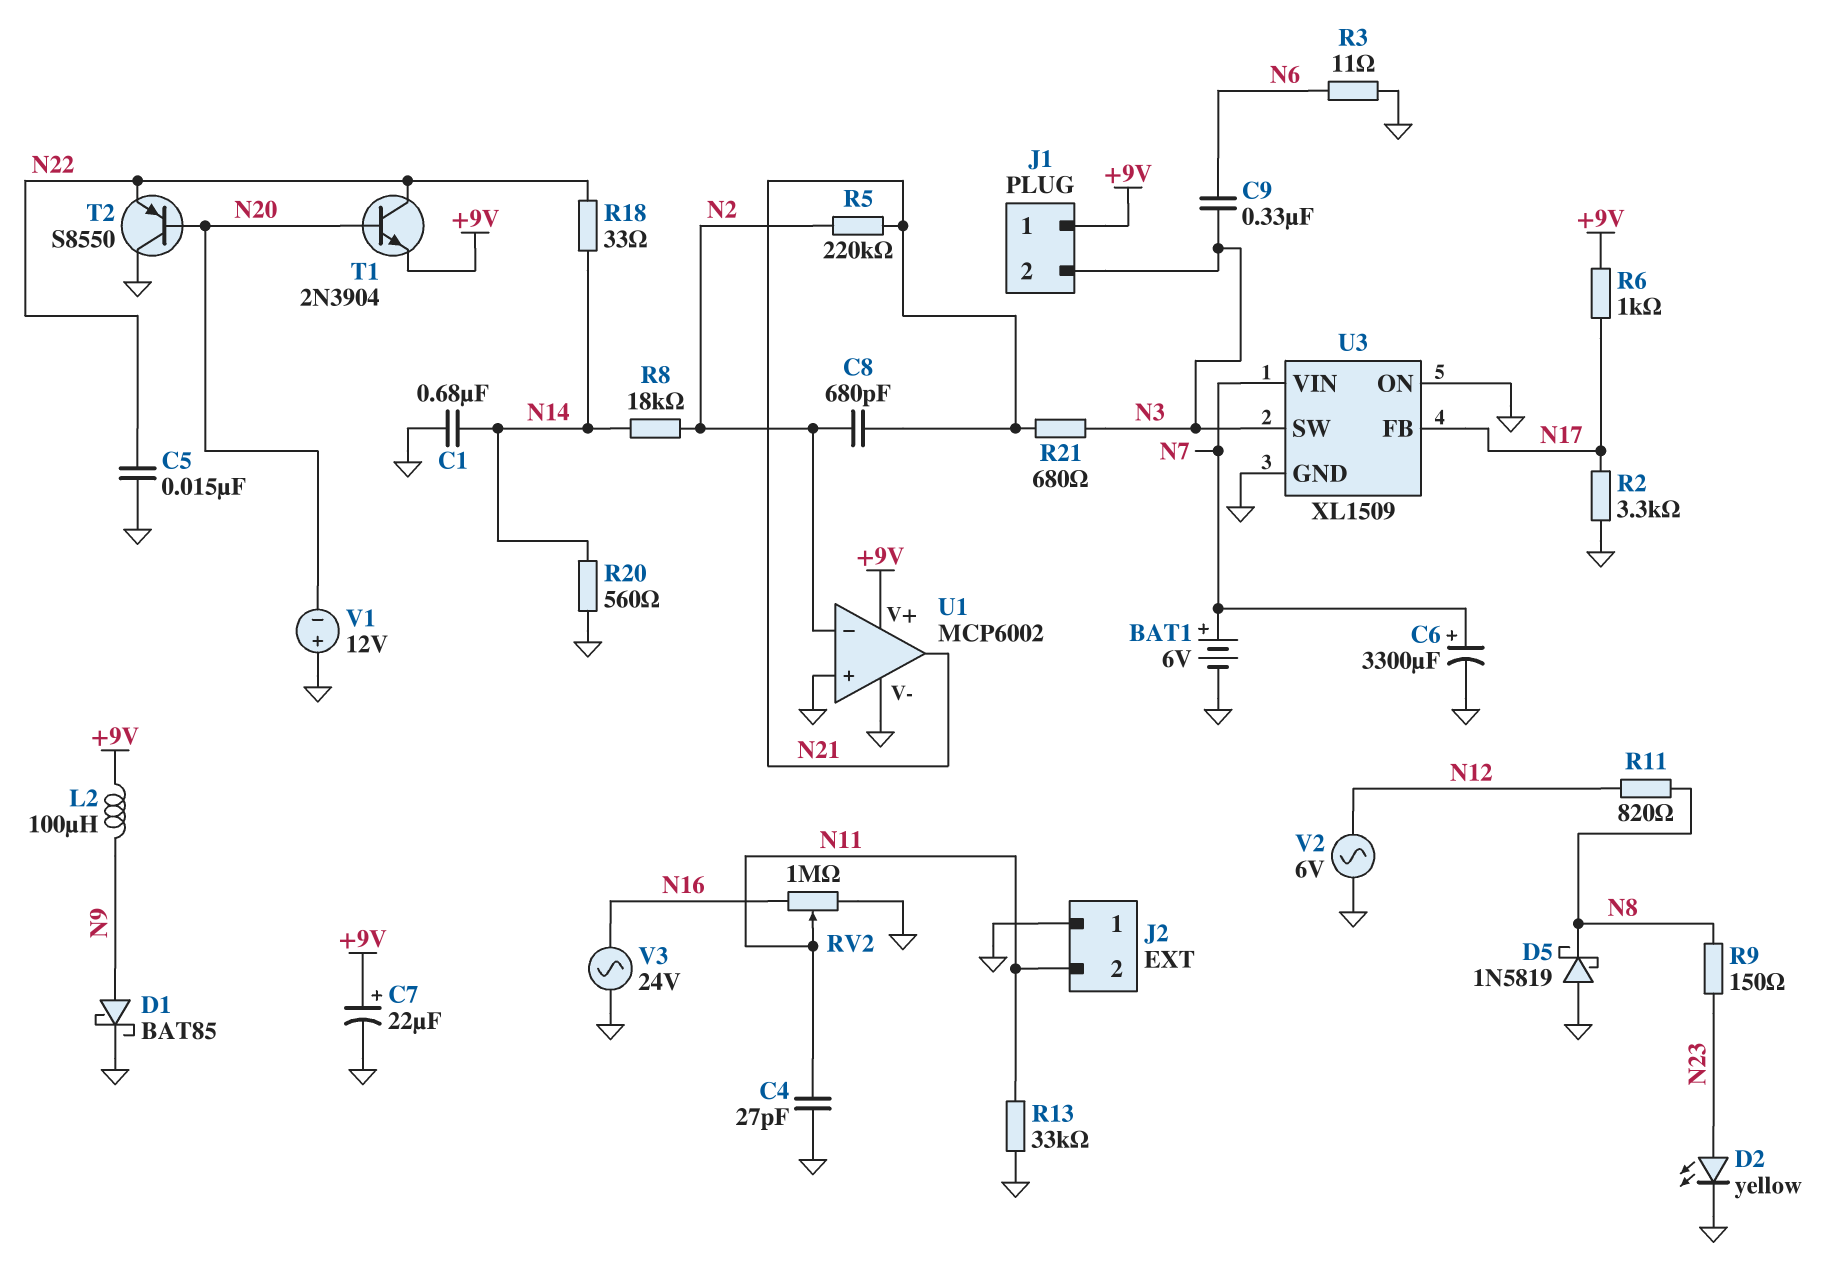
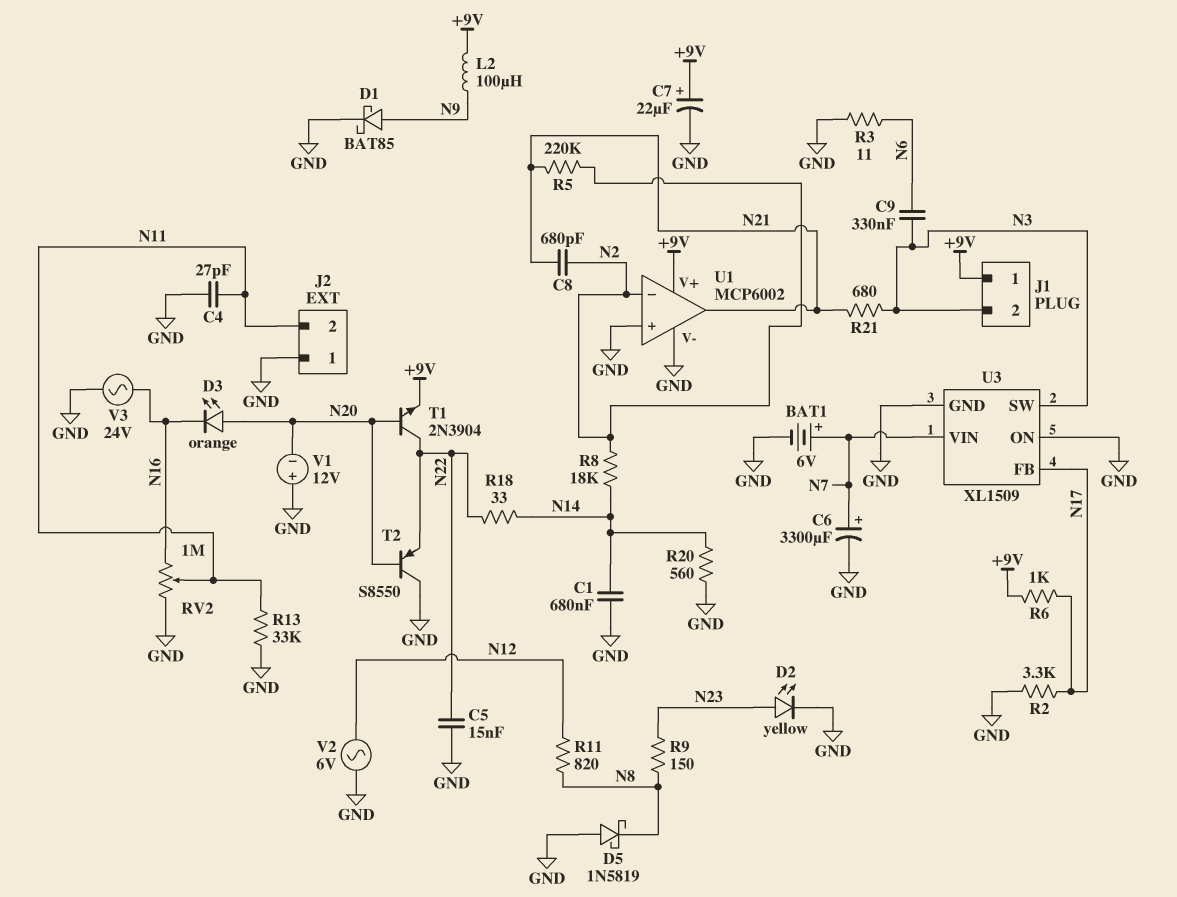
D3: none -> LED orange (A N20, K N16)

